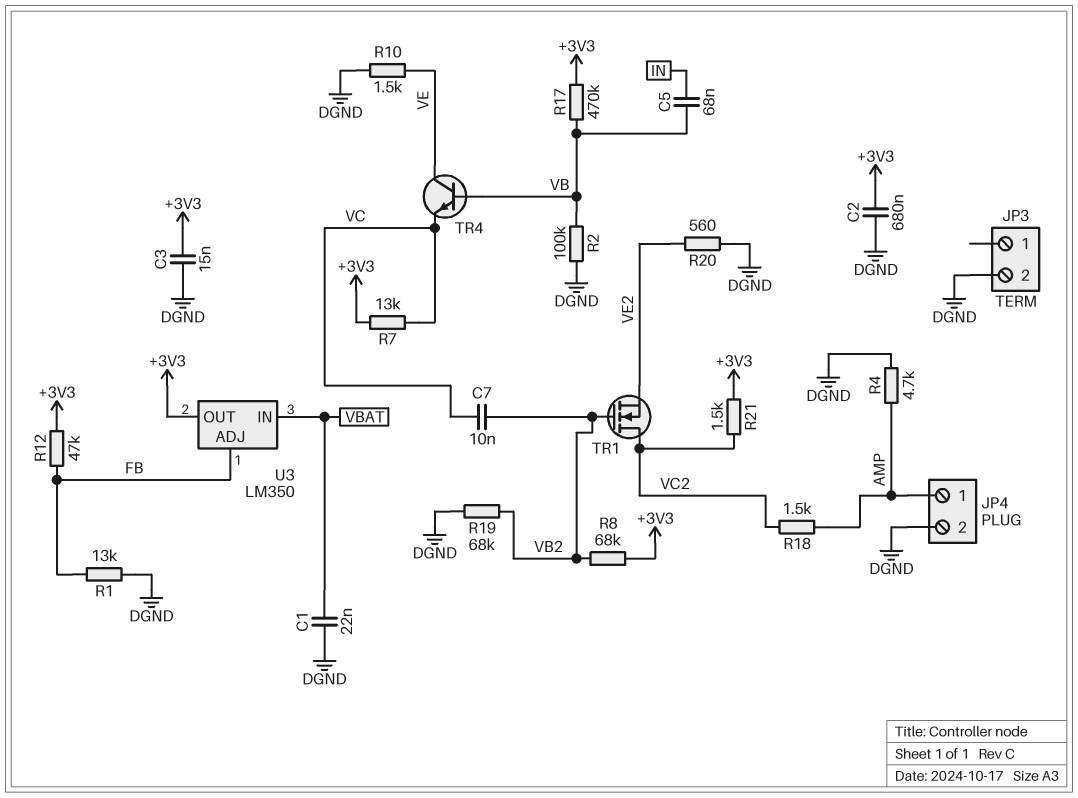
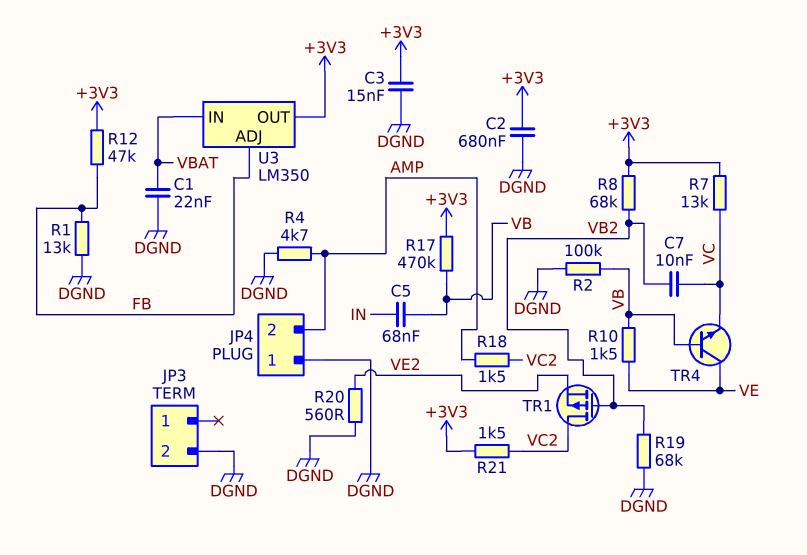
JP4 pin 1: AMP -> DGND
JP4 pin 2: DGND -> AMP
R10: 1.5k (DGND, VE) -> 1.5k (VB, VE)
TR1: NMOS (G VB2, D VC2, S VE2) -> PMOS (G VB2, D VC2, S VE2)

